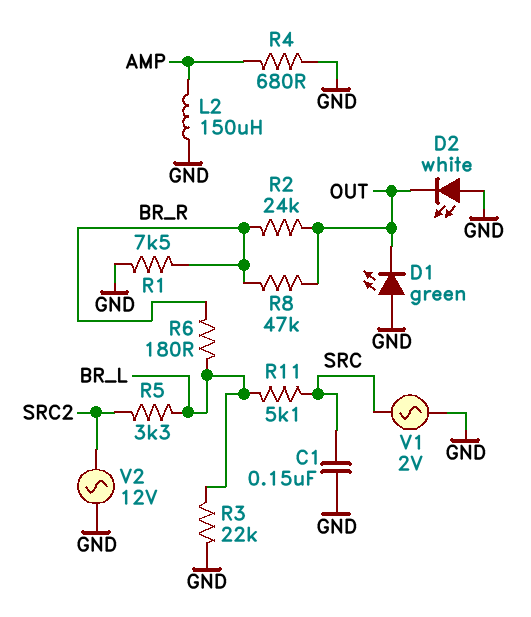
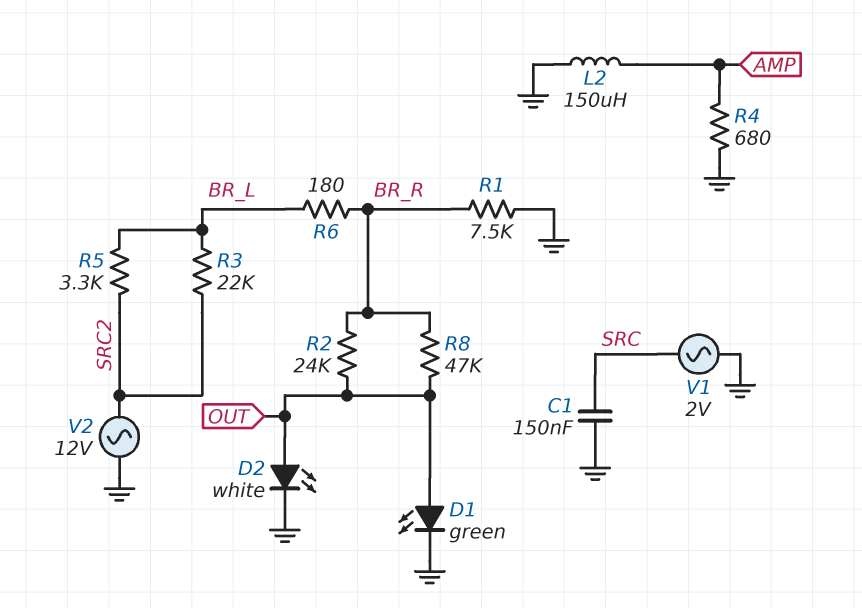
D1: LED green (A GND, K OUT) -> LED green (A OUT, K GND)
D2: LED white (A GND, K OUT) -> LED white (A OUT, K GND)
R3: 22k (BR_L, GND) -> 22k (BR_L, SRC2)
R11: 5.1k (BR_L, SRC) -> none

